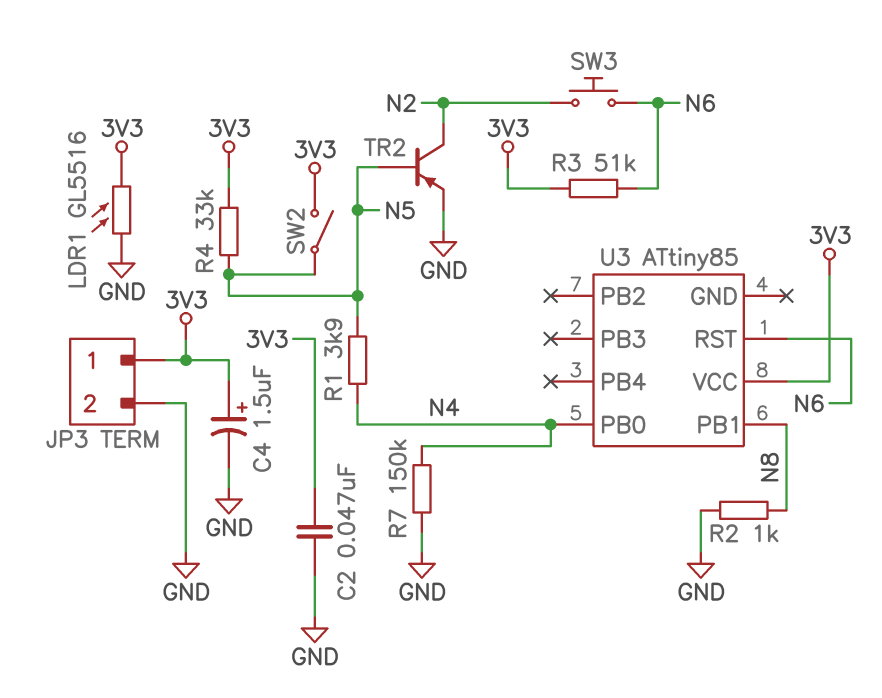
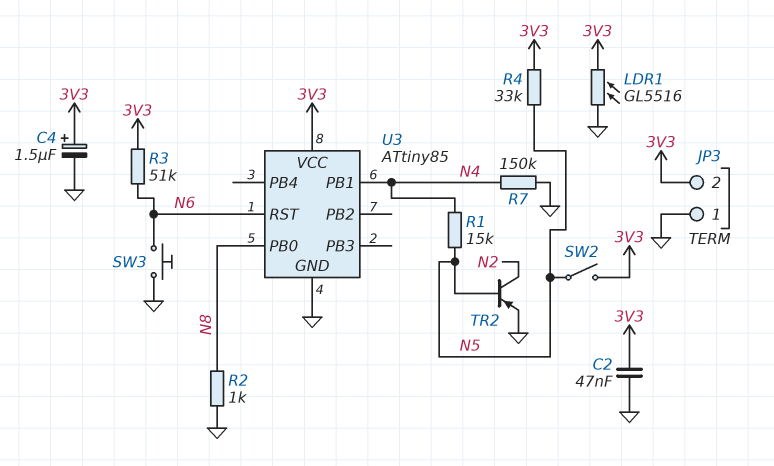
JP3 pin 1: 3V3 -> GND
JP3 pin 2: GND -> 3V3
R1: 3.9k (N4, N5) -> 15k (N4, N5)
SW3: button (N2, N6) -> button (GND, N6)
U3 pin GND: none -> GND
U3 pin PB0: N4 -> N8
U3 pin PB1: N8 -> N4

